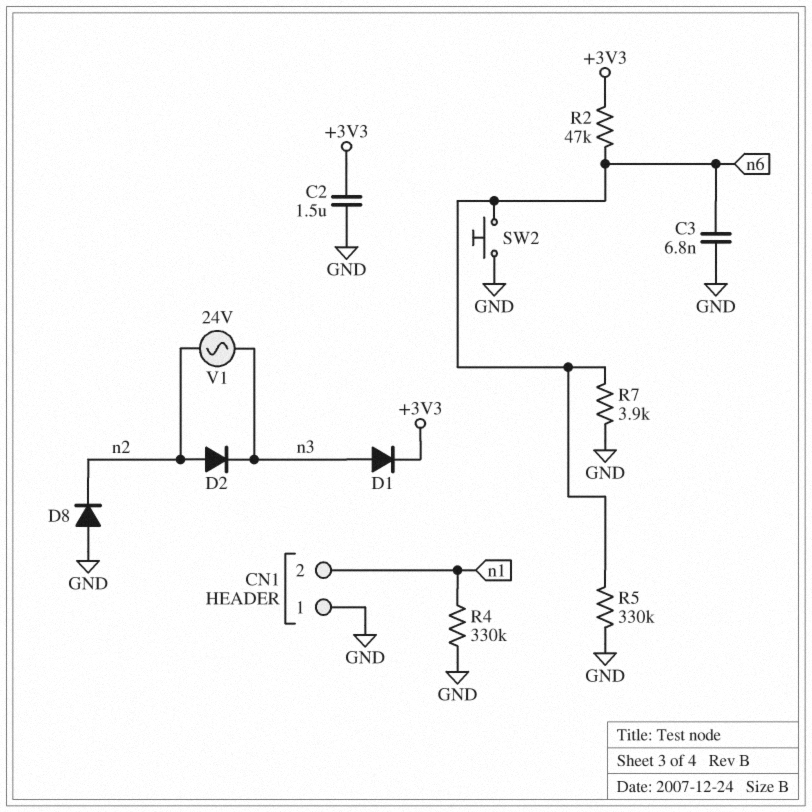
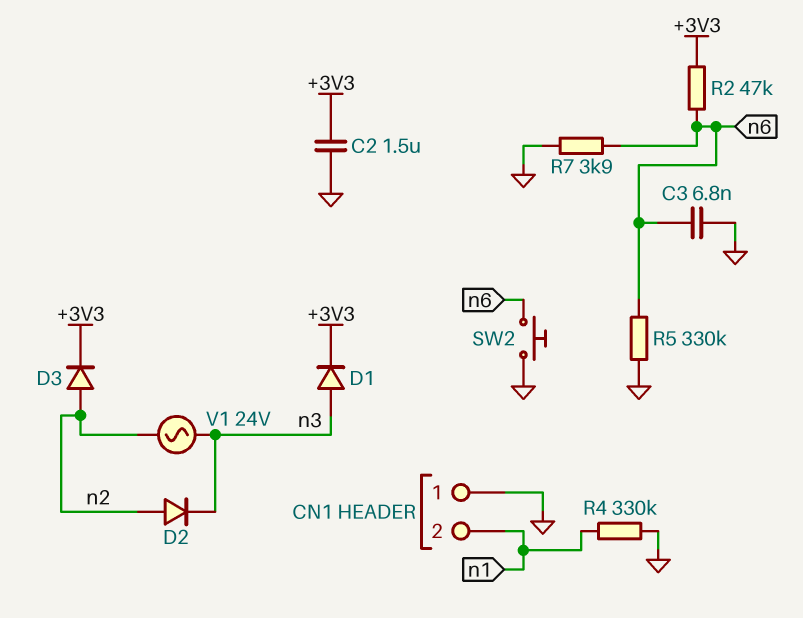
D3: none -> diode (A n2, K +3V3)
D8: diode (A GND, K n2) -> none

